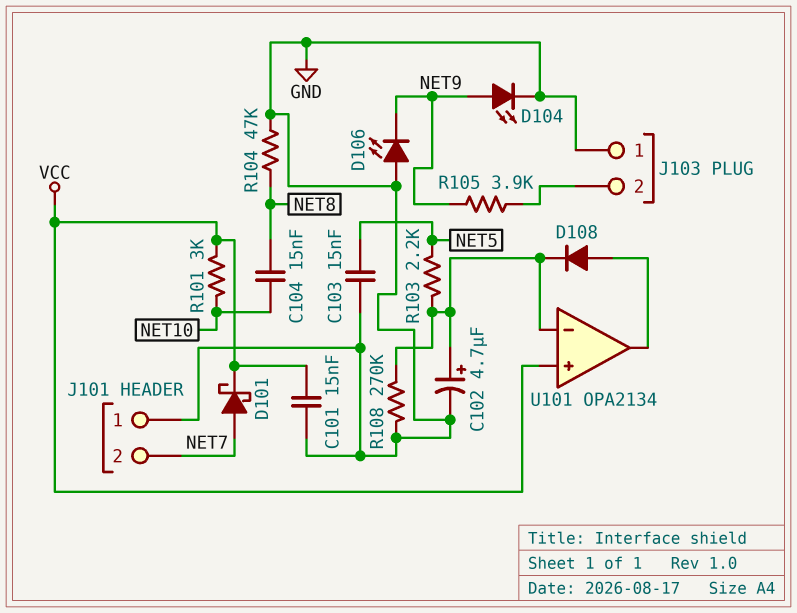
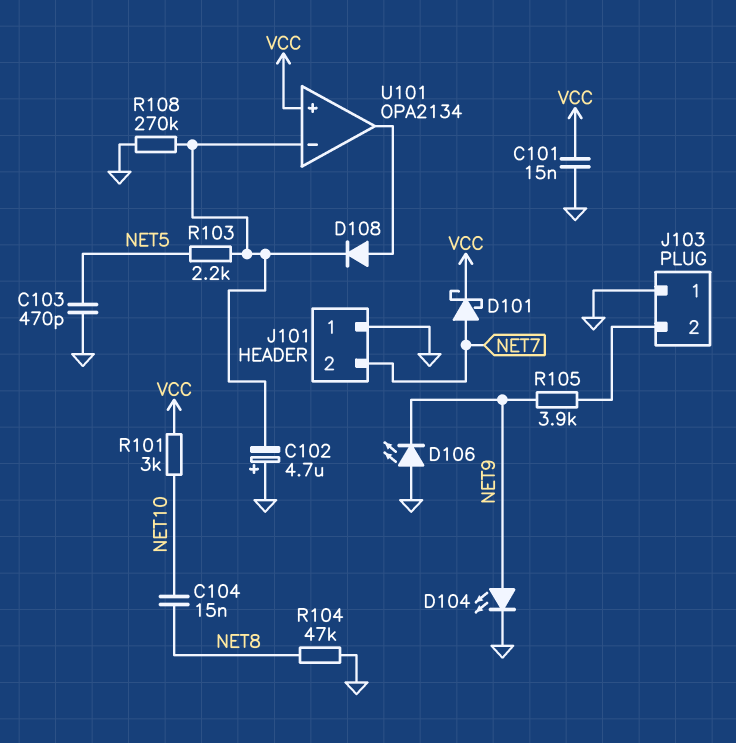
C102: 4.7uF (plus U101/in-, minus GND) -> 4.7uF (plus GND, minus U101/in-)
C103: 15nF (GND, NET5) -> 470pF (GND, NET5)

